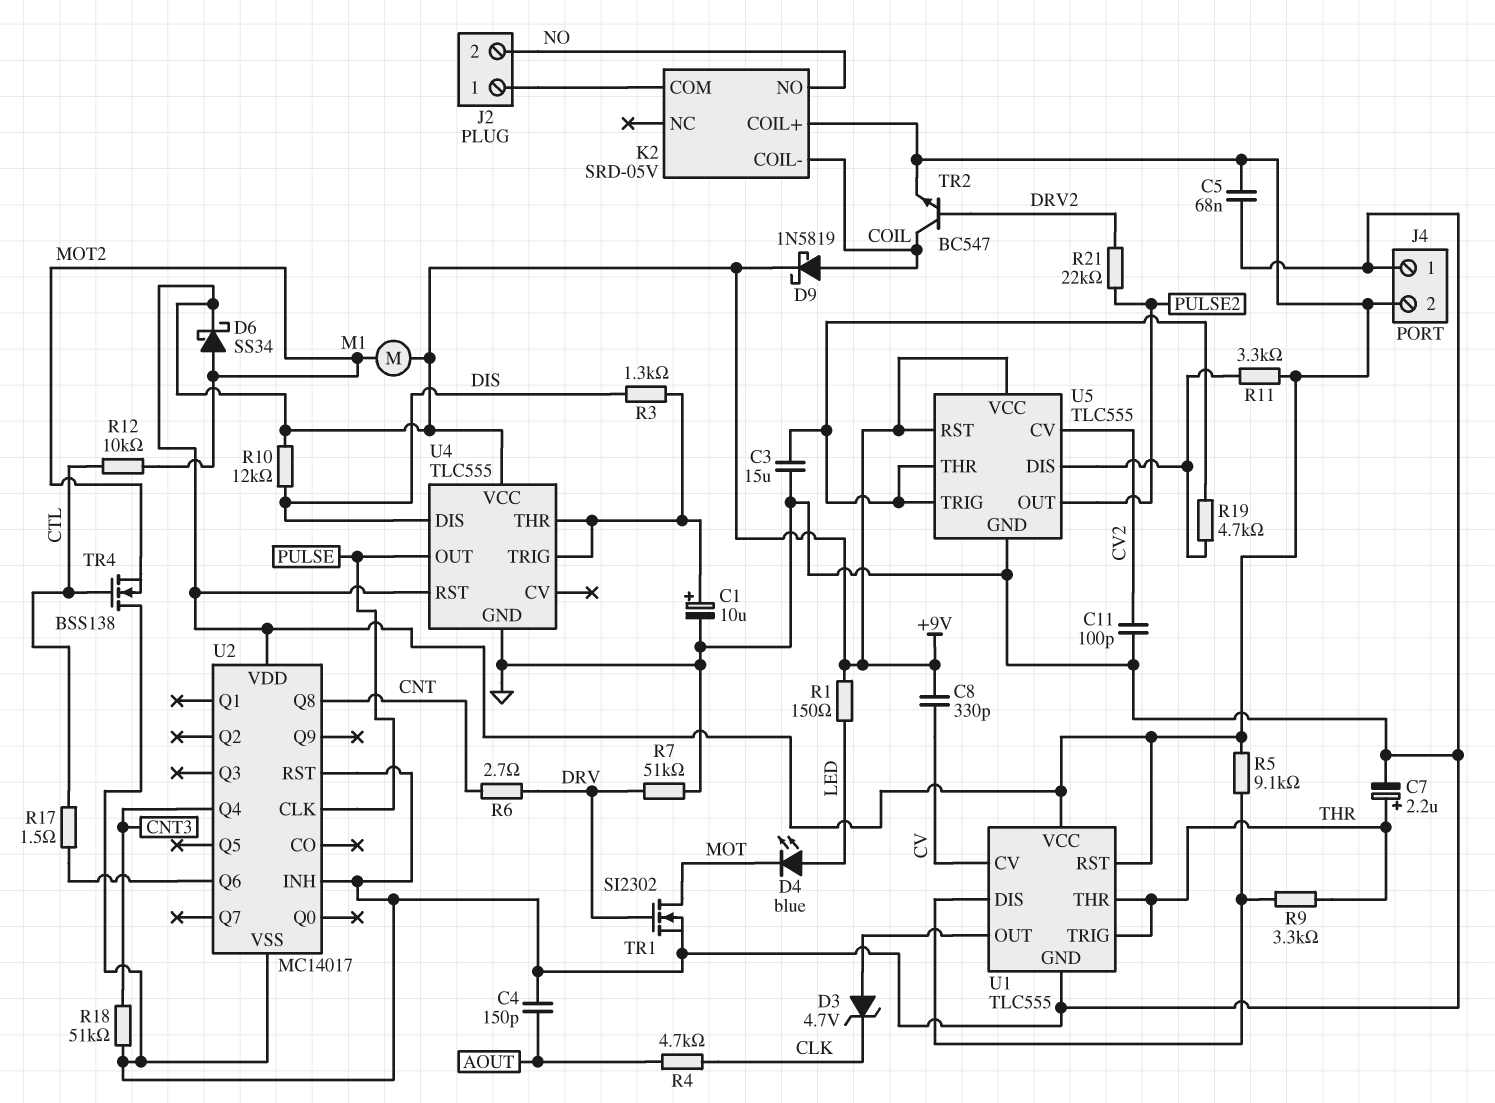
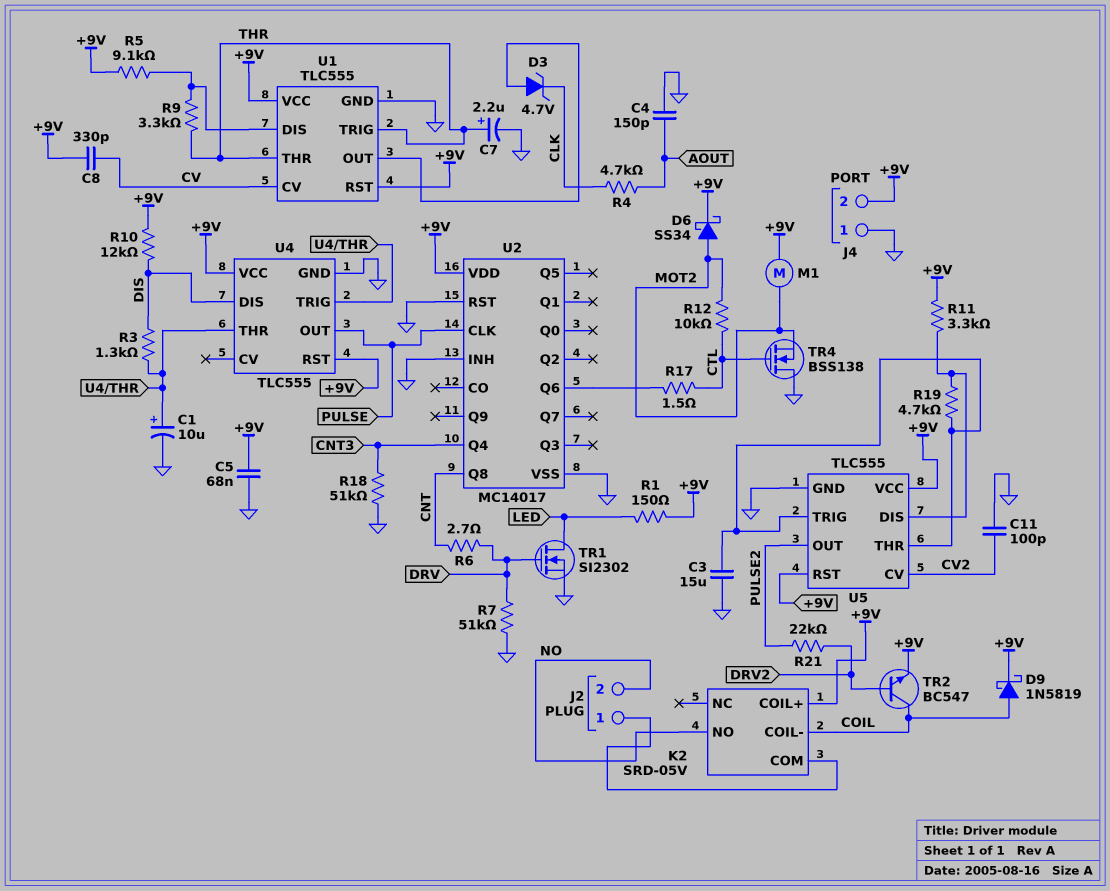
D4: LED blue (A LED, K MOT) -> none
TR1: NMOS SI2302 (G DRV, D MOT, S GND) -> NMOS SI2302 (G DRV, D LED, S GND)

